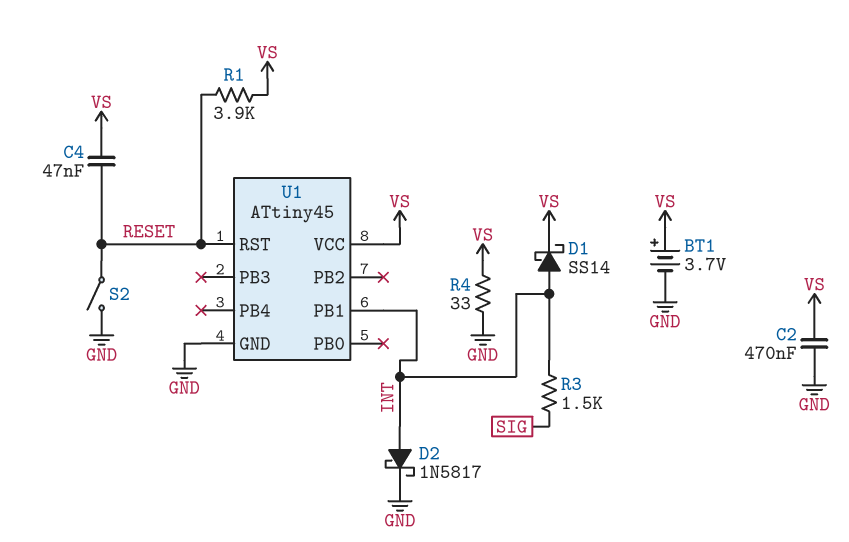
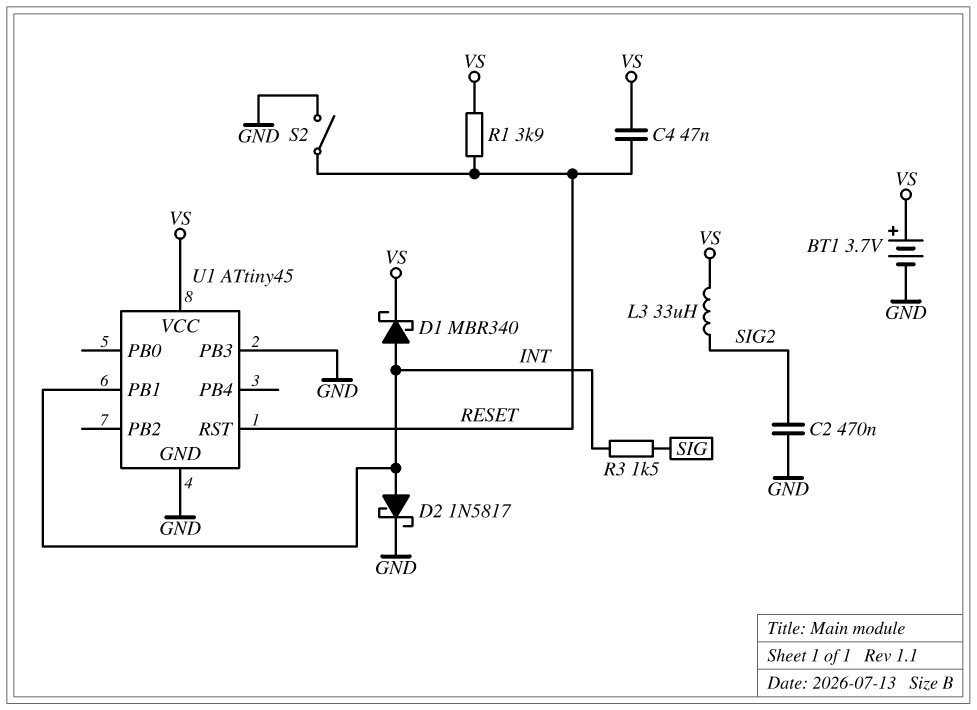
C2: 470nF (GND, VS) -> 470nF (GND, SIG2)
D1: schottky SS14 (A INT, K VS) -> schottky MBR340 (A INT, K VS)
L3: none -> 33uH (SIG2, VS)
R4: 33 (GND, VS) -> none
U1 pin PB3: none -> GND

